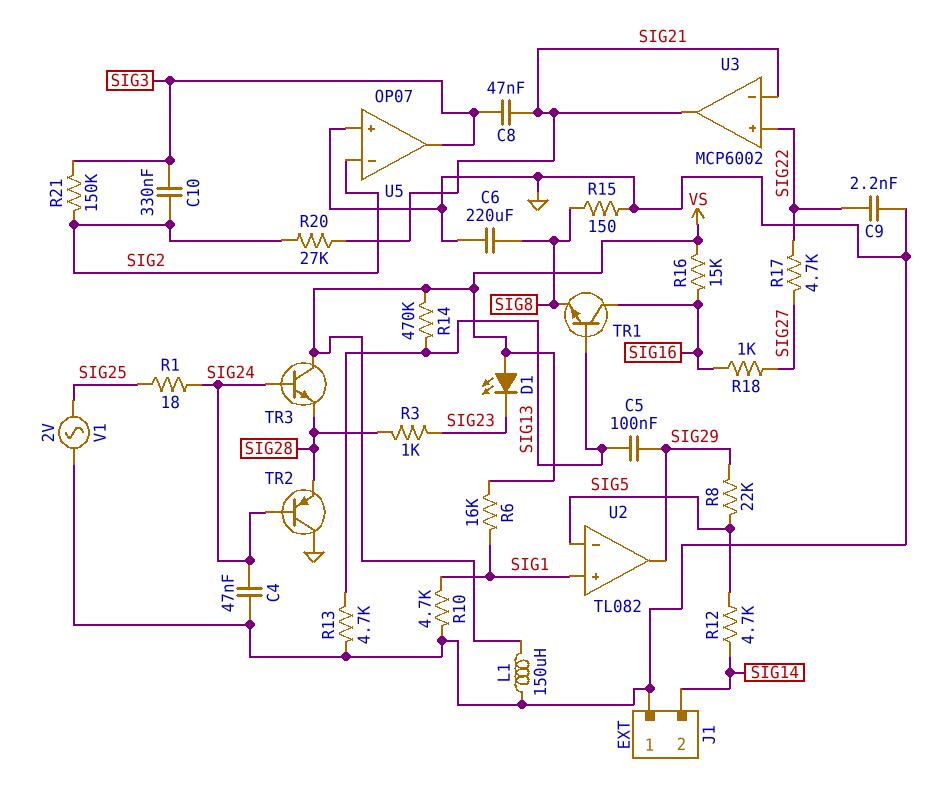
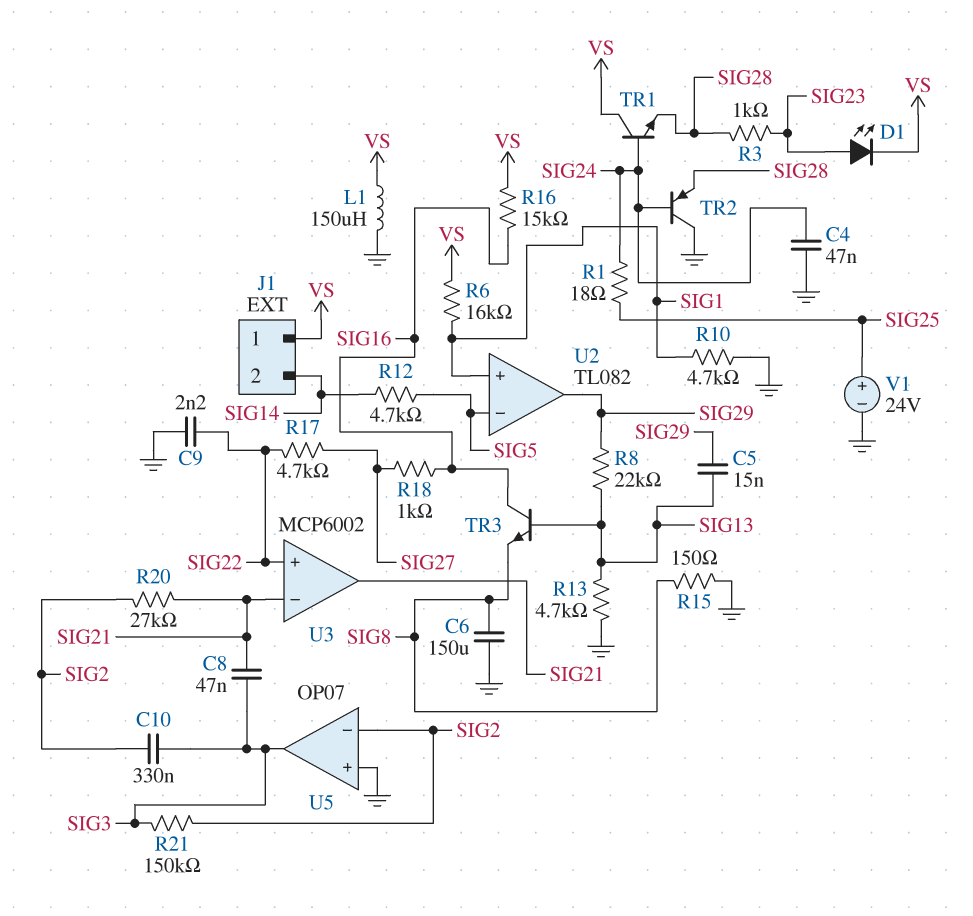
C5: 100nF (SIG13, SIG29) -> 15nF (SIG13, SIG29)
C6: 220uF (GND, SIG8) -> 150uF (GND, SIG8)
D1: LED (A VS, K SIG23) -> LED (A SIG23, K VS)
J1 pin 1: GND -> VS
R8: 22k (SIG5, SIG29) -> 22k (SIG13, SIG29)
R14: 470k (SIG13, VS) -> none
TR1: NPN (B SIG13, C SIG16, E SIG8) -> NPN (B SIG24, C VS, E SIG28)
TR3: NPN (B SIG24, C VS, E SIG28) -> NPN (B SIG13, C SIG16, E SIG8)
V1: AC 2V (GND, SIG25) -> 24V (plus SIG25, minus GND)

